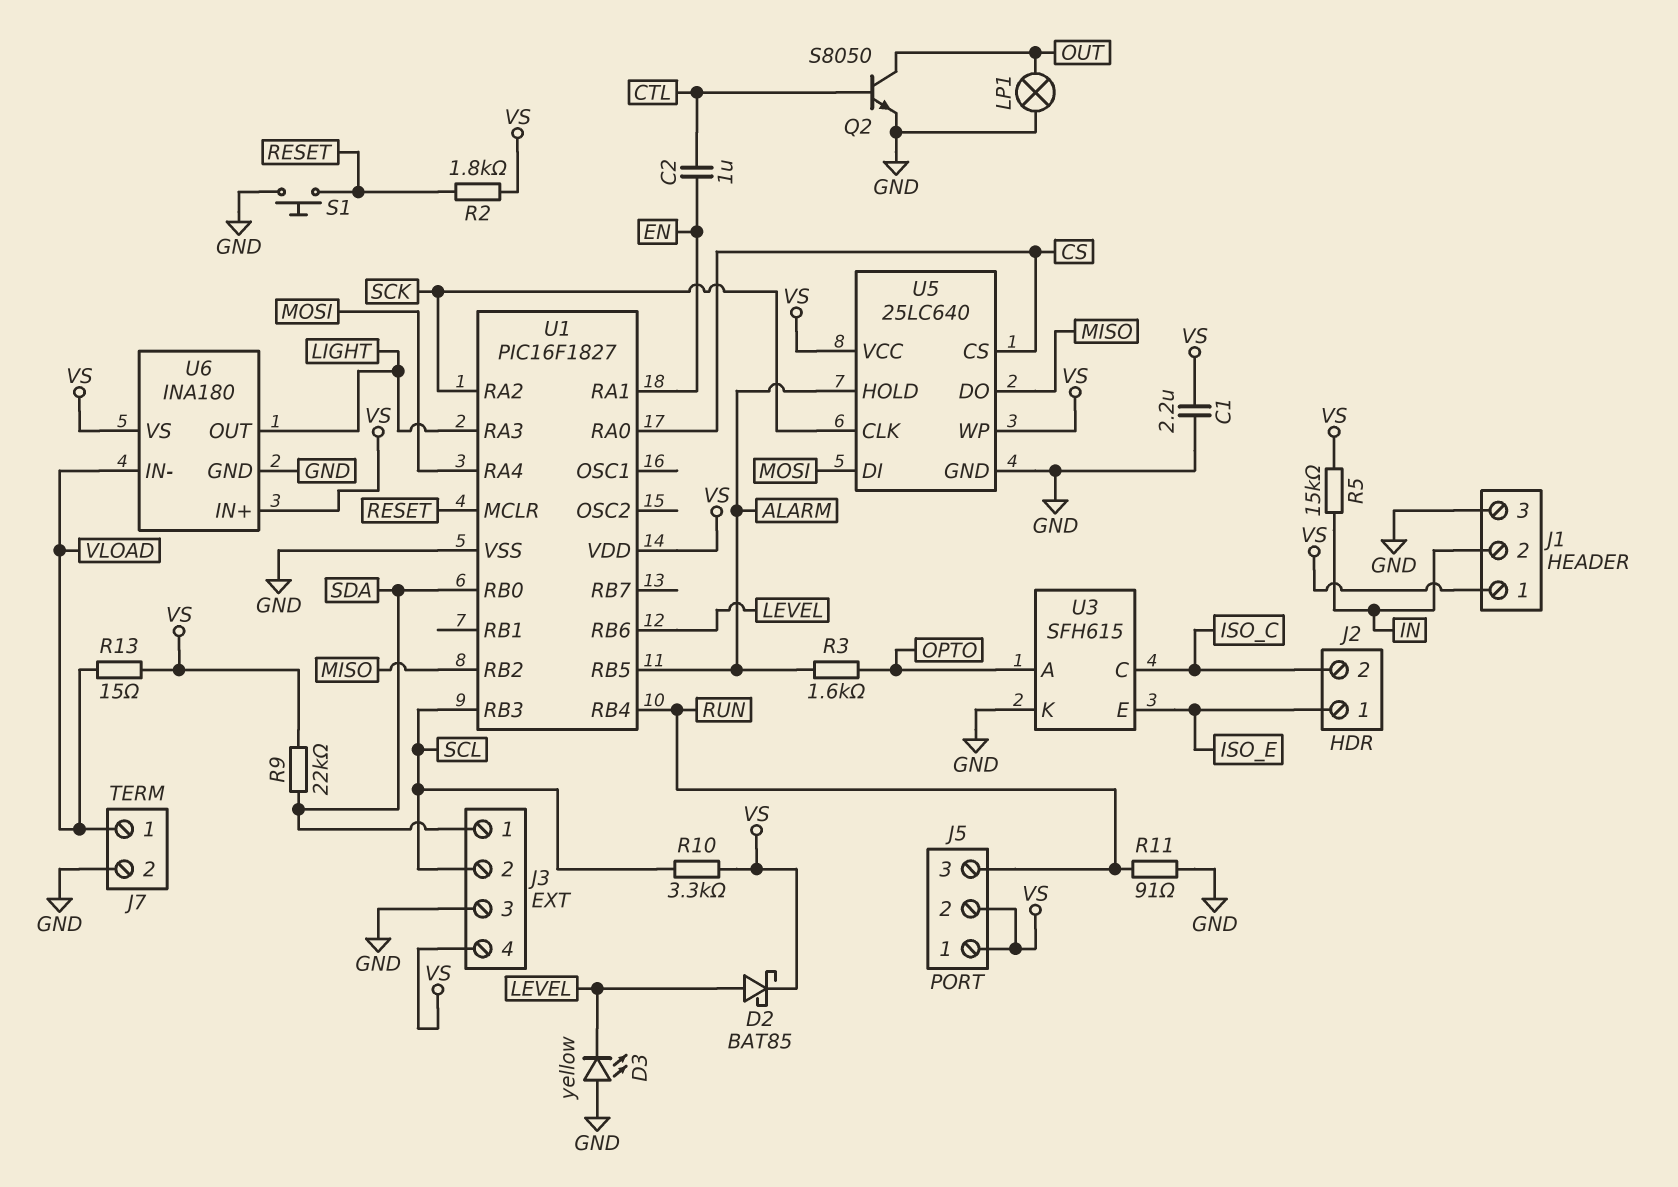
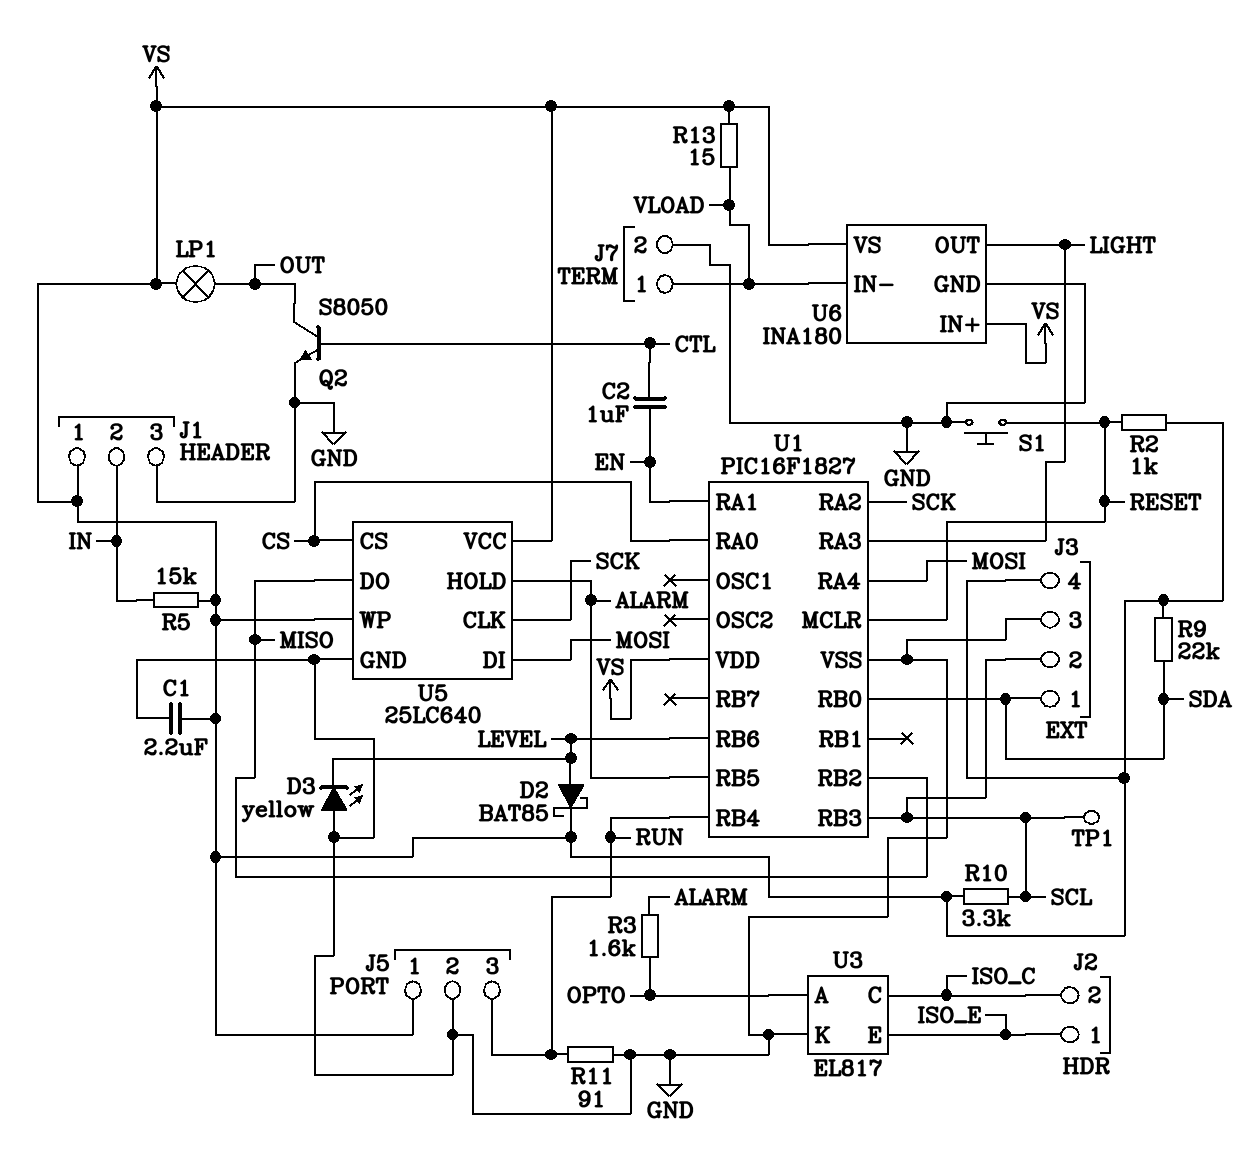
J5 pin 2: VS -> GND
LP1: lamp (GND, OUT) -> lamp (OUT, VS)
R2: 1.8k (RESET, VS) -> 1k (RESET, VS)
TP1: none -> test point (SCL)
U3: SFH615 -> EL817

